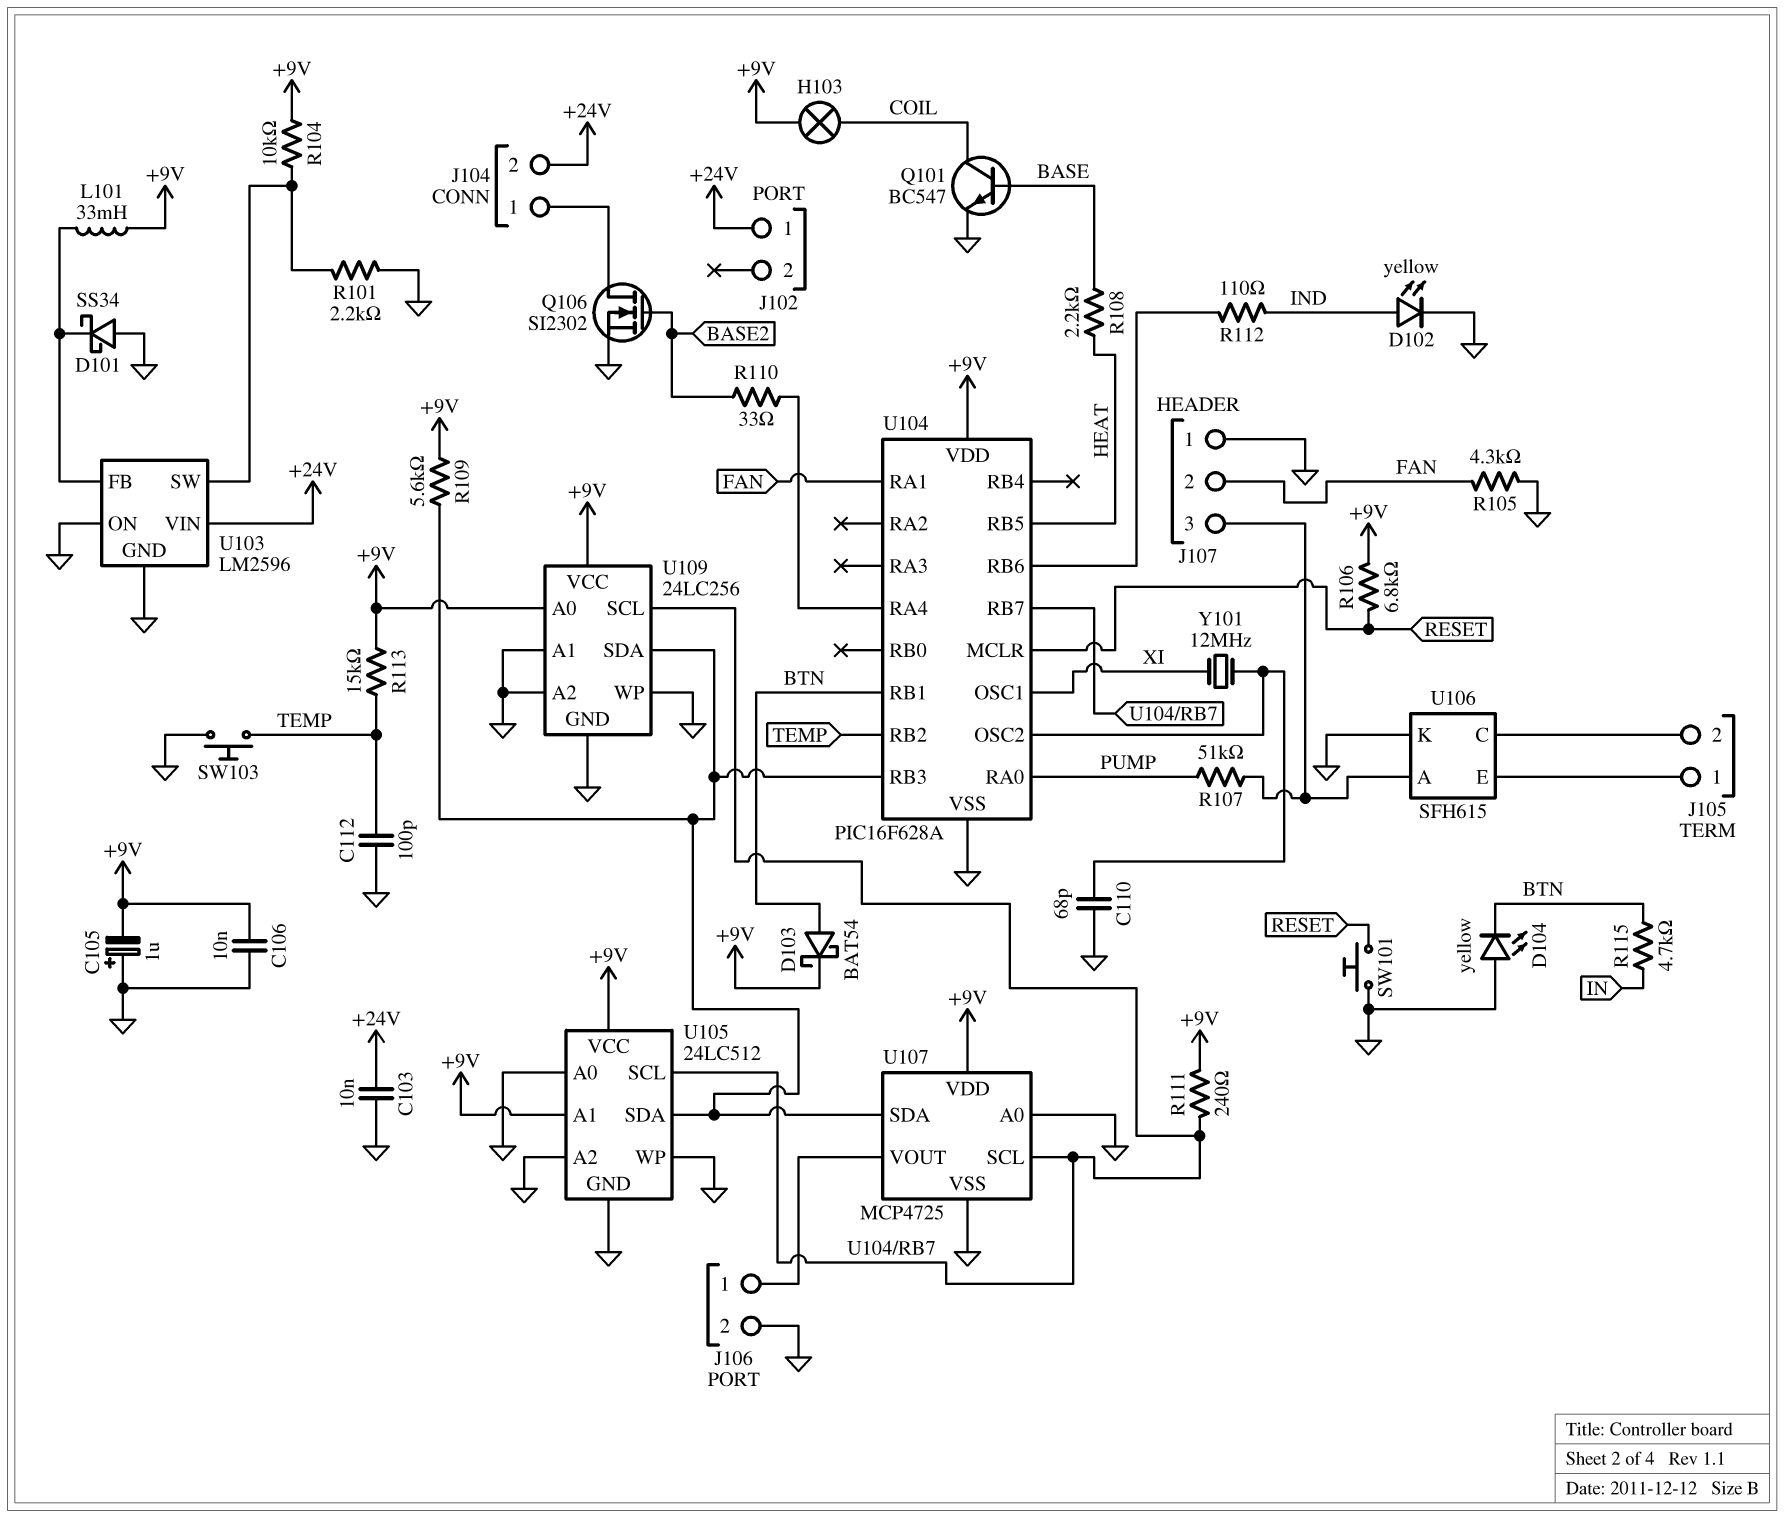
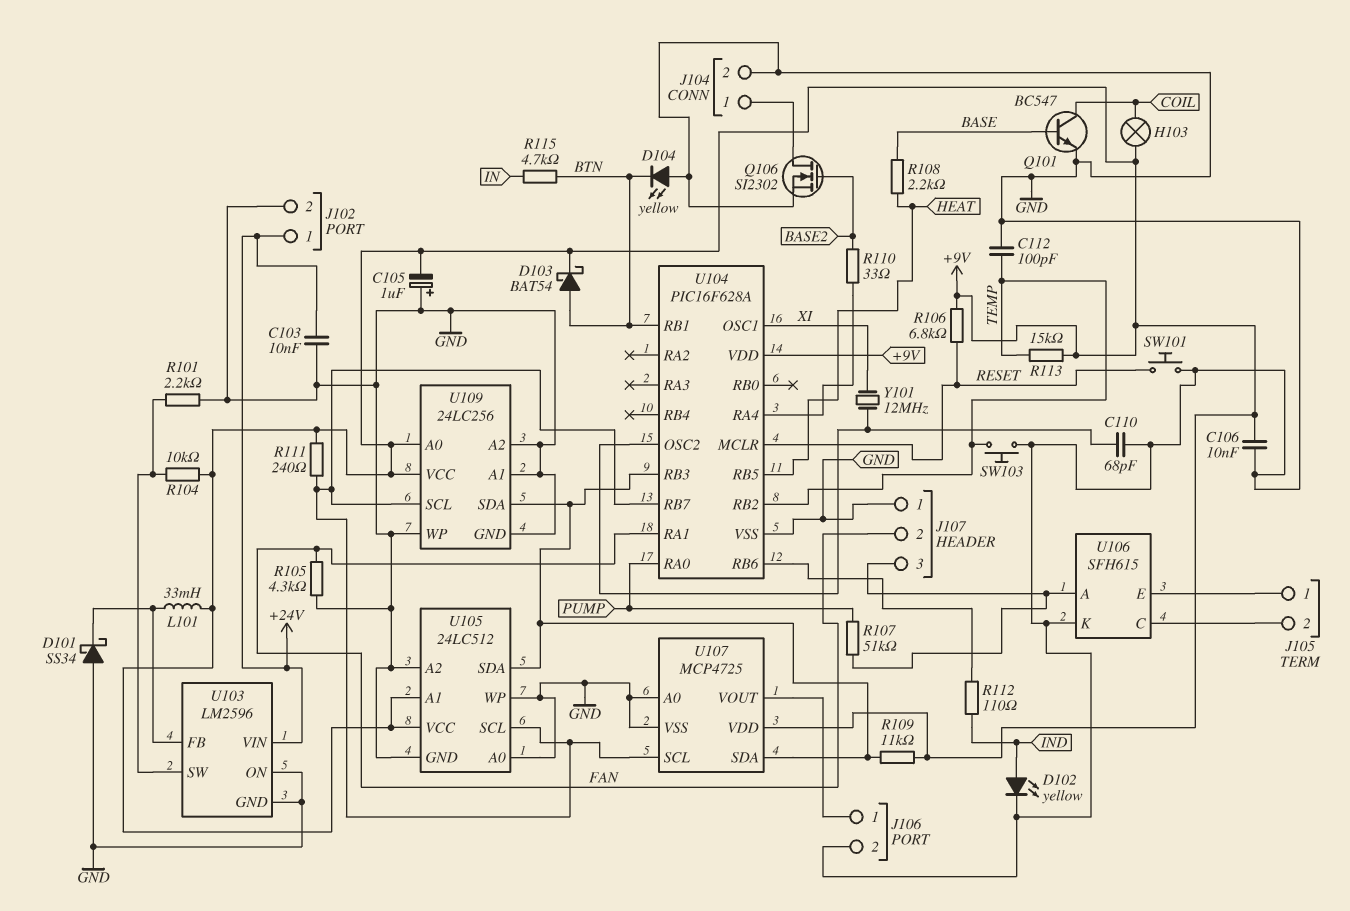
J102 pin 2: none -> GND
J104 pin 2: +24V -> GND
R109: 5.6k (+9V, U104/RB3) -> 11k (+9V, U104/RB3)

